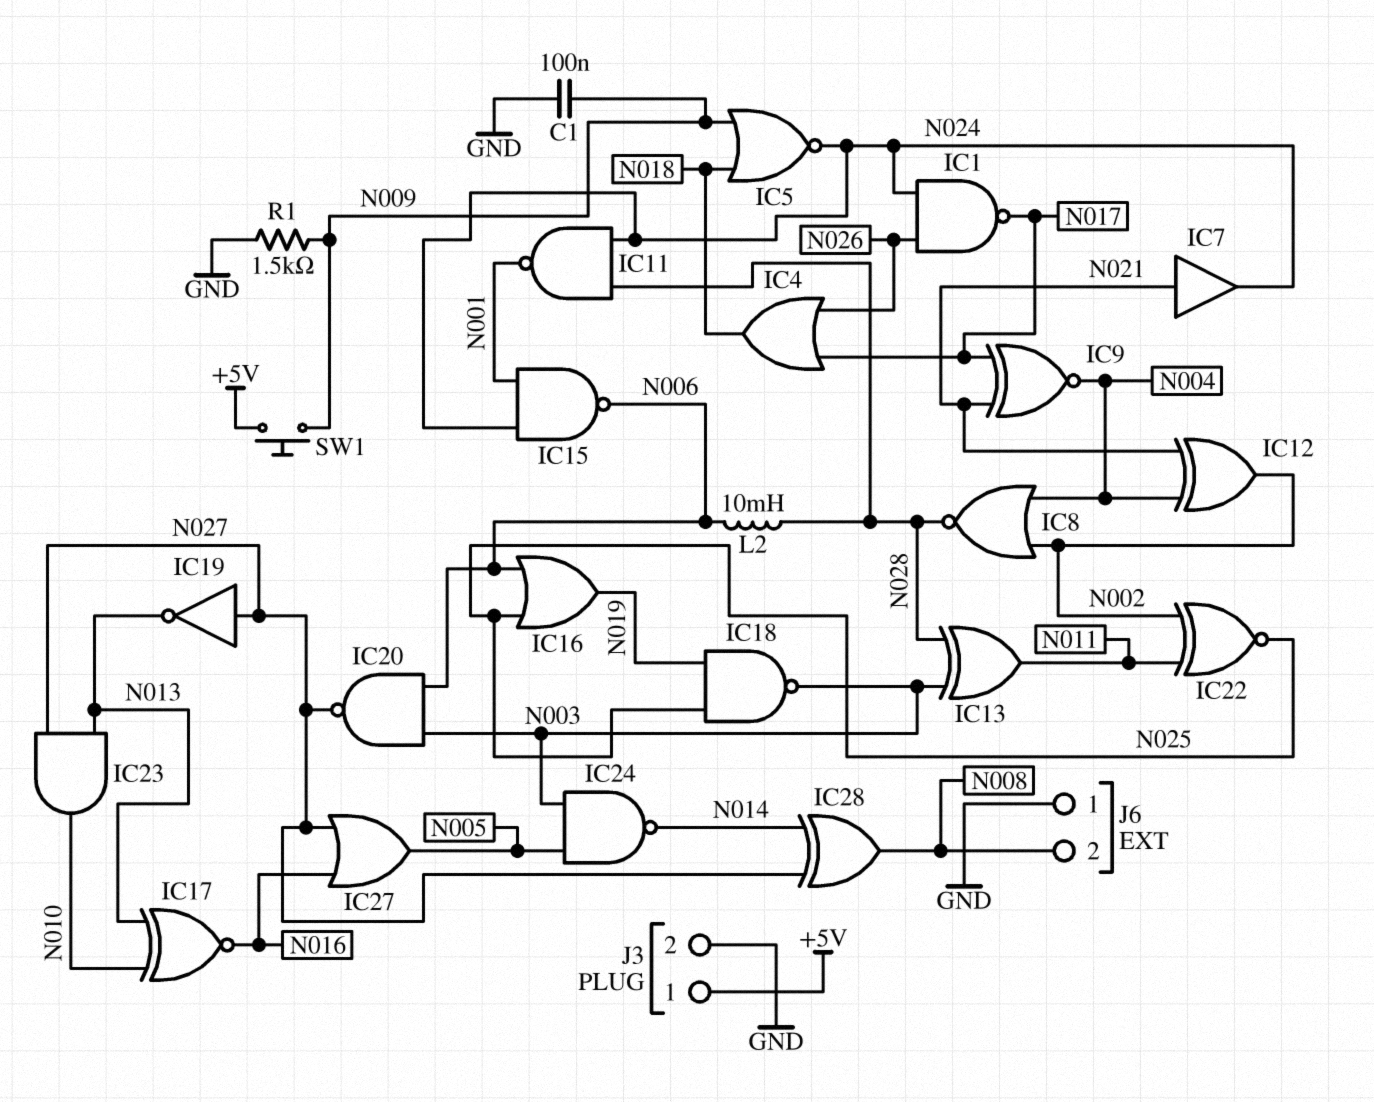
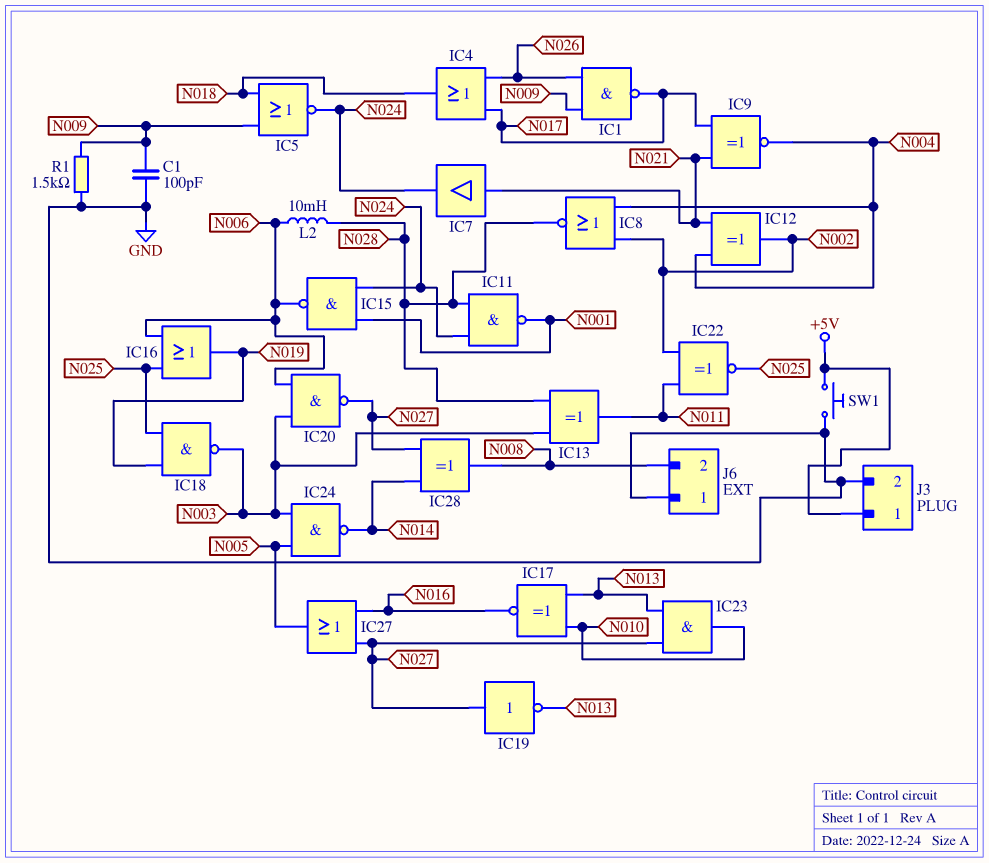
C1: 100nF (GND, N009) -> 100pF (GND, N009)
IC1: NAND (in N024, in N026, out N017) -> NAND (in N009, in N026, out N017)
SW1: button (+5V, N009) -> button (+5V, GND)

